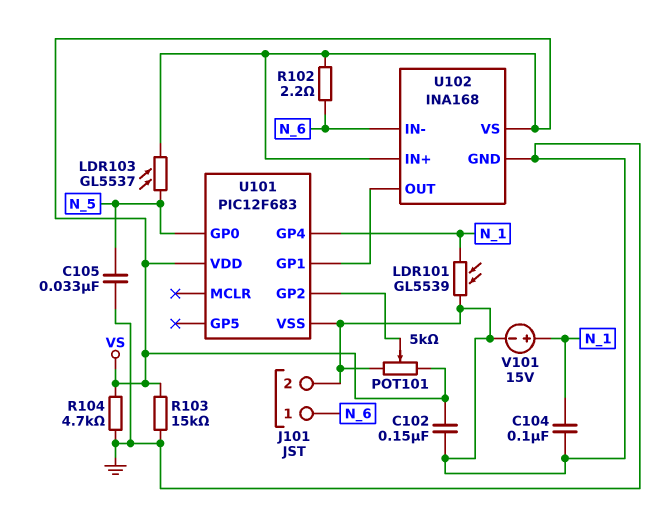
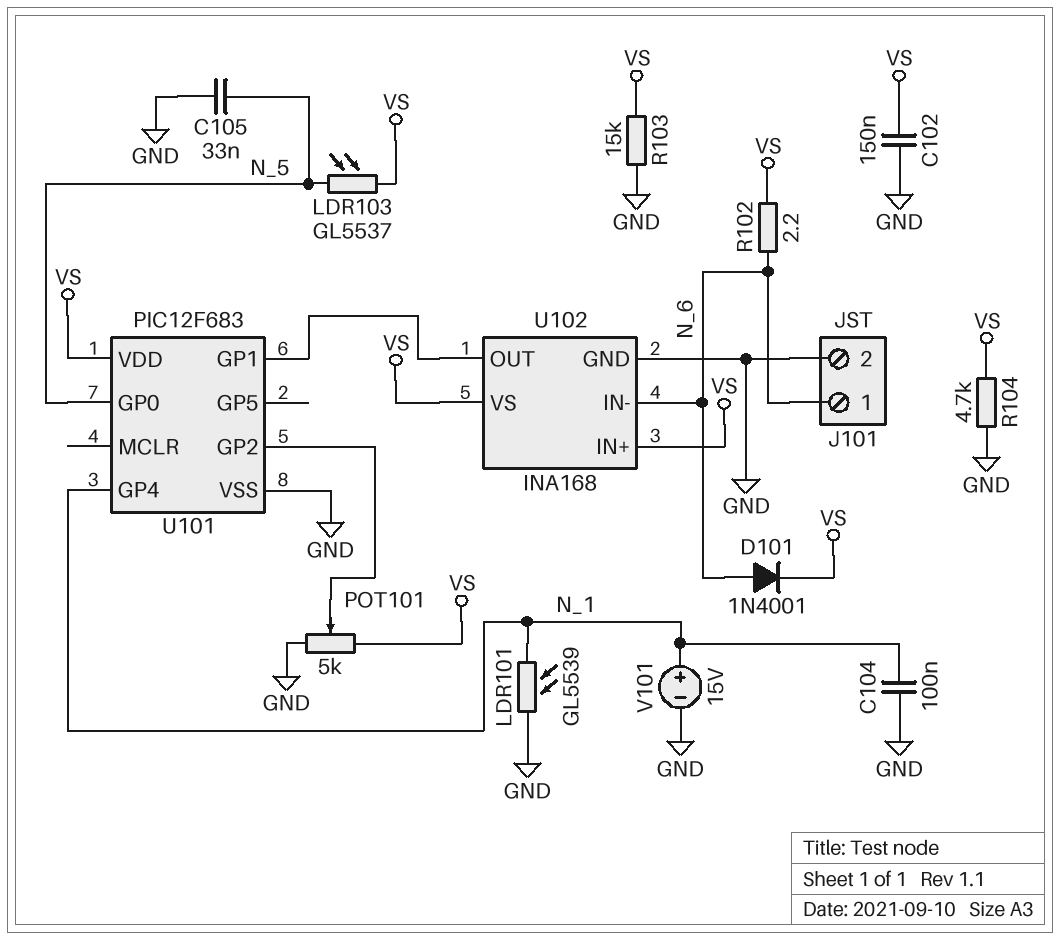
D101: none -> diode 1N4001 (A N_6, K VS)

